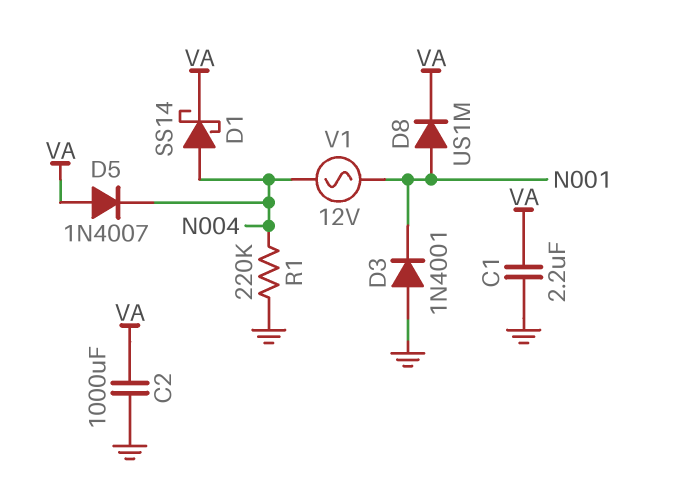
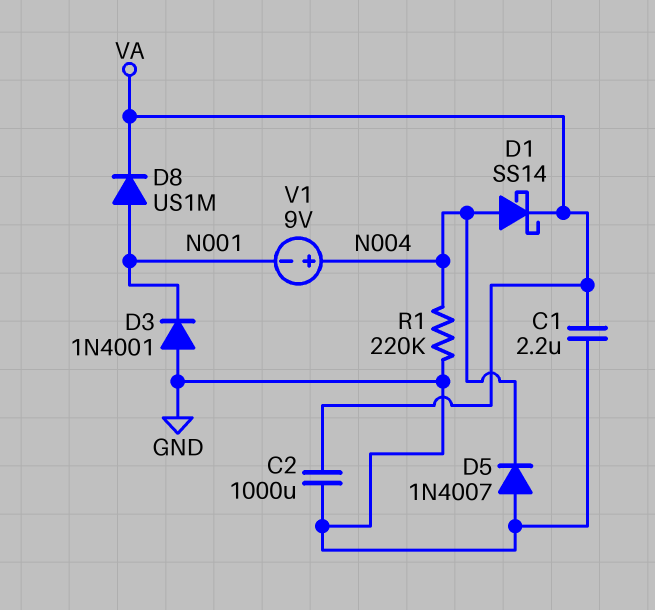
D5: diode 1N4007 (A VA, K N004) -> diode 1N4007 (A GND, K N004)
V1: AC 12V (N001, N004) -> 9V (plus N004, minus N001)

